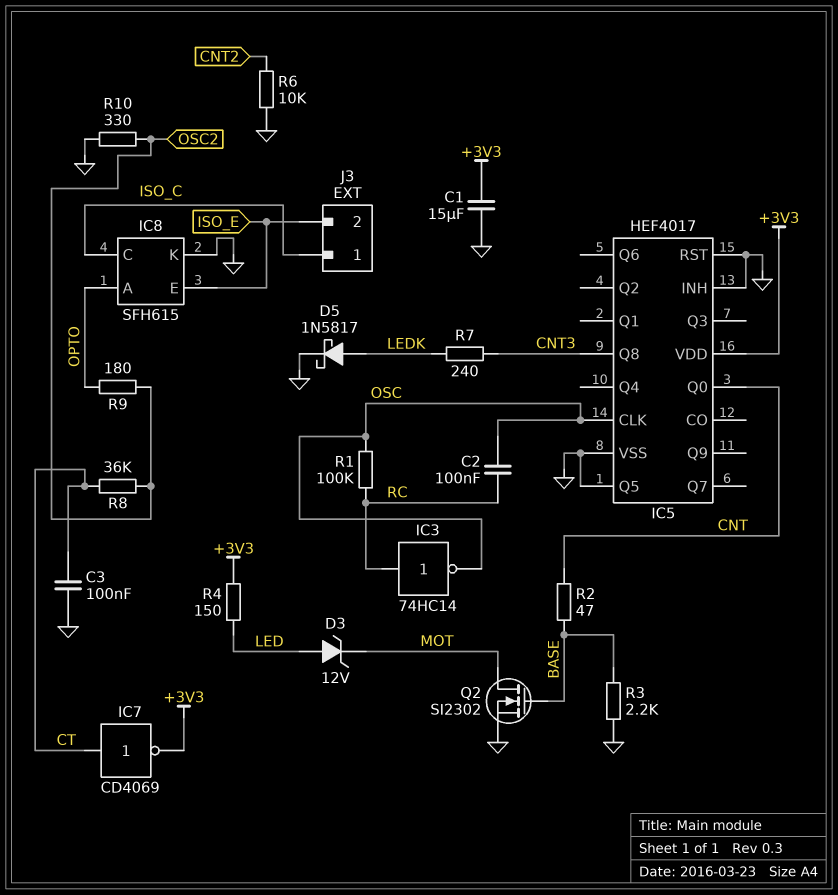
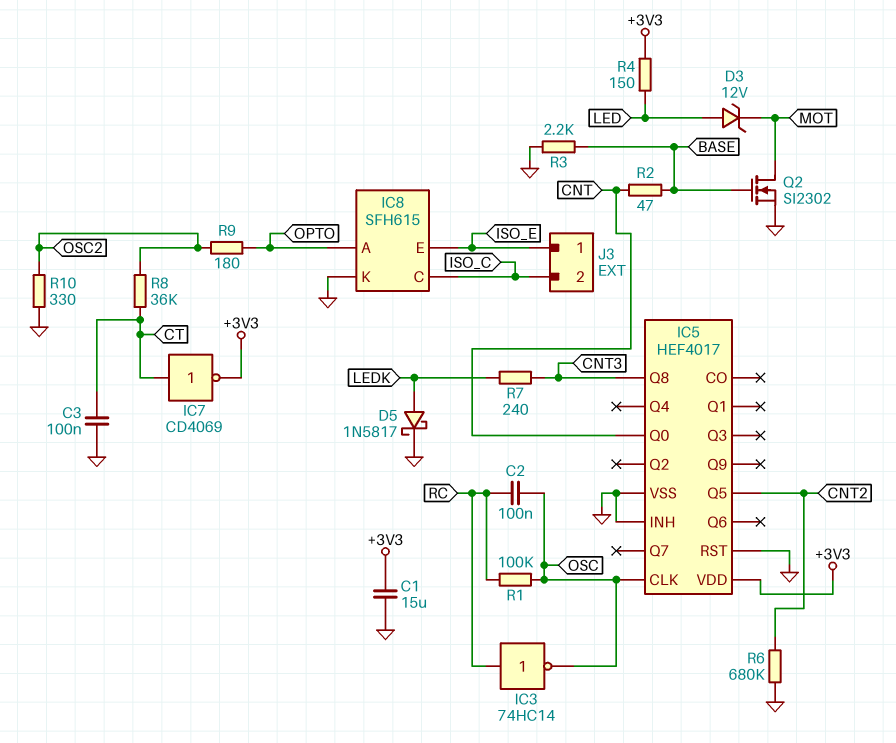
IC5 pin Q5: GND -> CNT2
J3 pin 1: ISO_C -> ISO_E
J3 pin 2: ISO_E -> ISO_C
R6: 10k (CNT2, GND) -> 680k (CNT2, GND)

